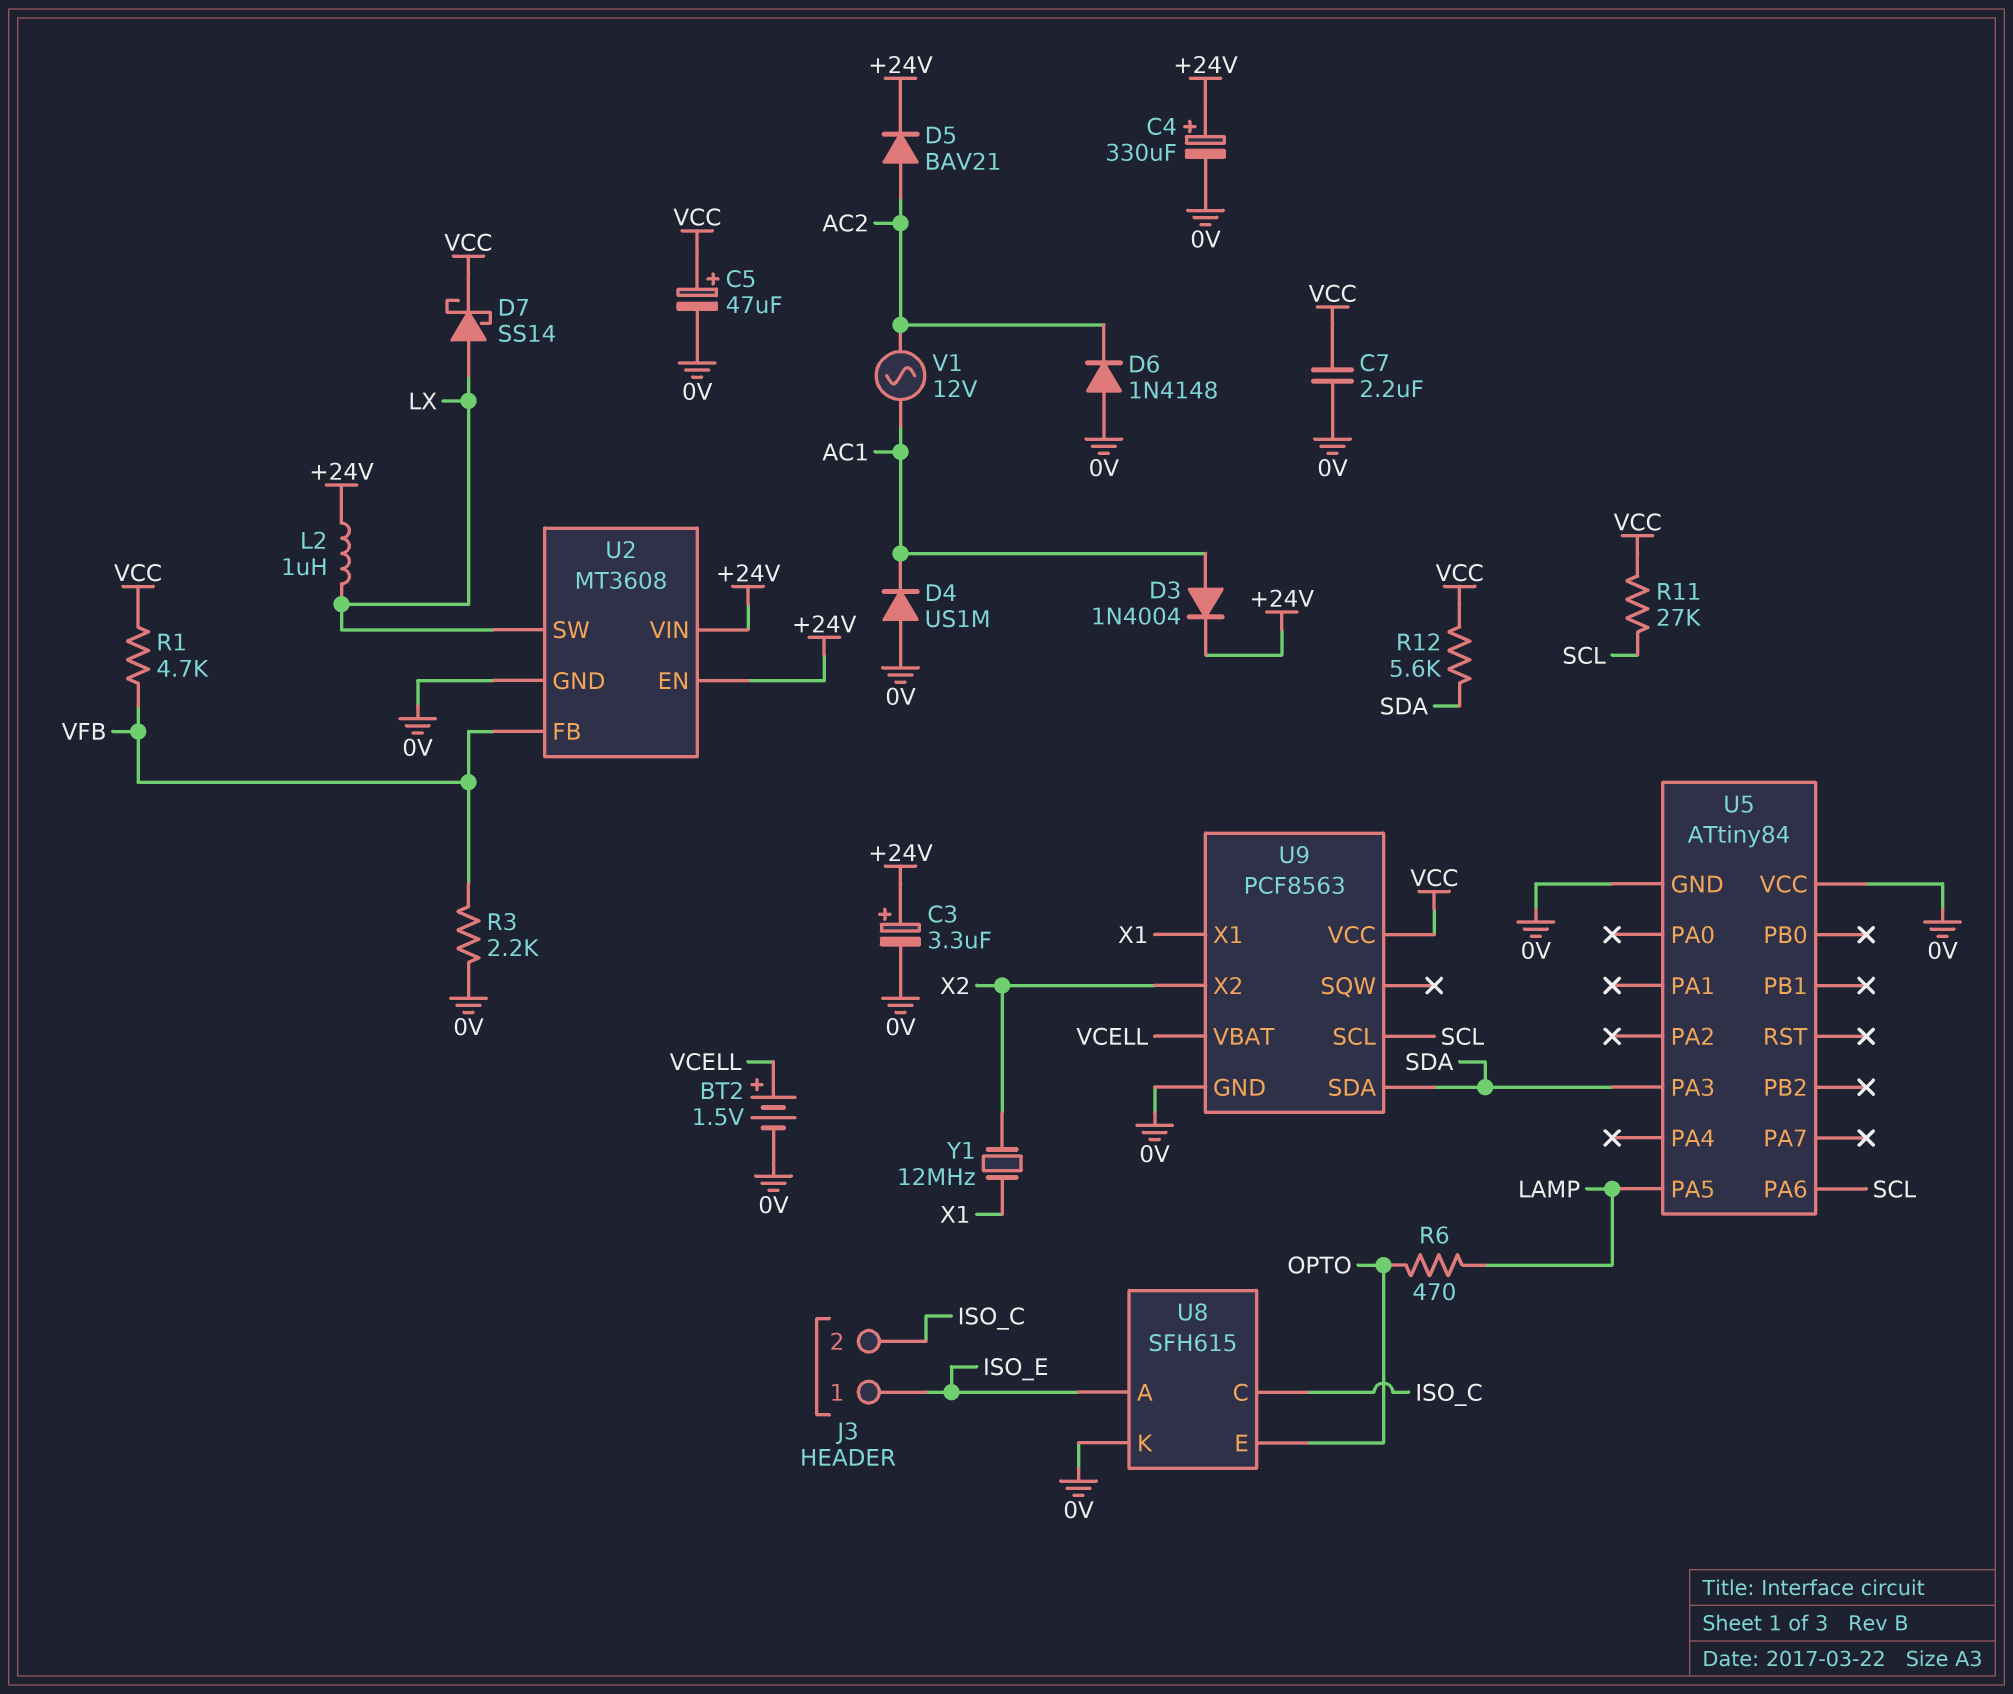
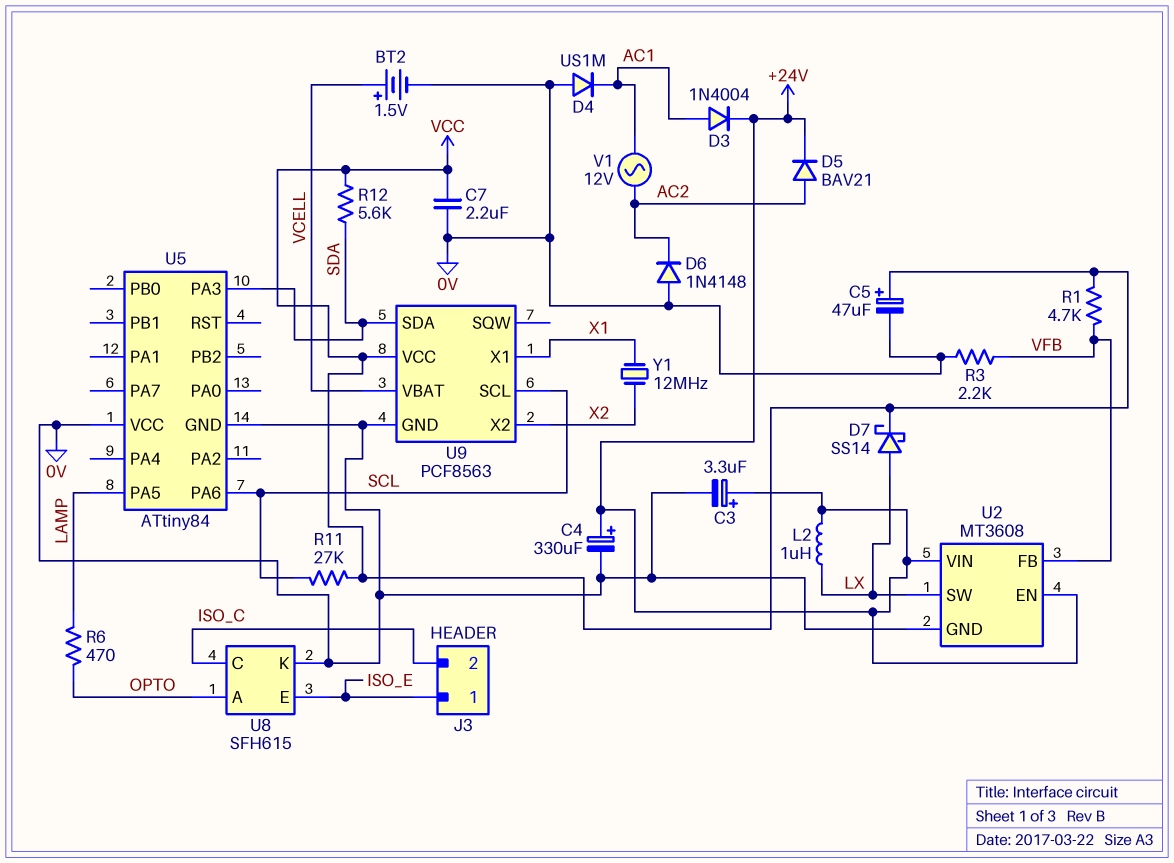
U8 pin A: ISO_E -> OPTO
U8 pin E: OPTO -> ISO_E

